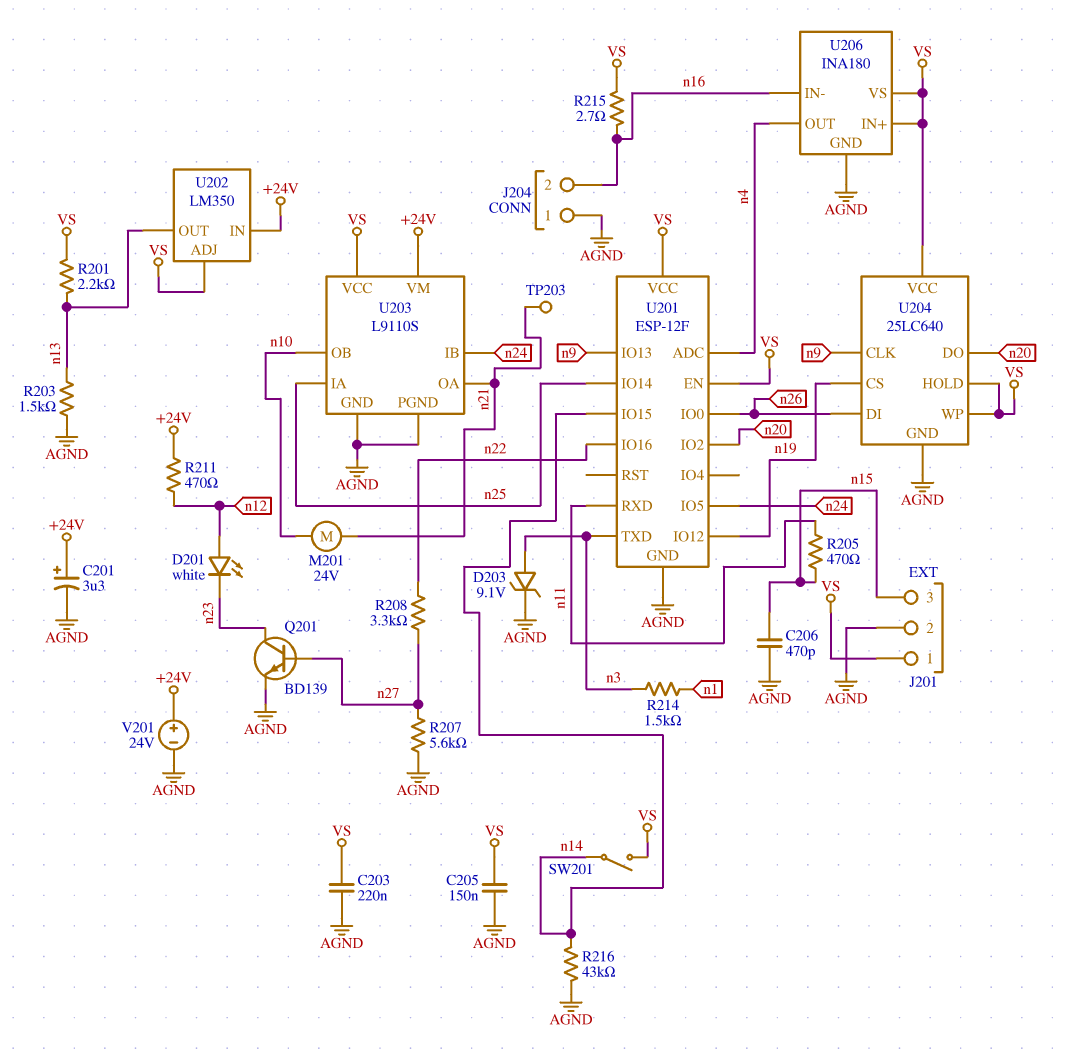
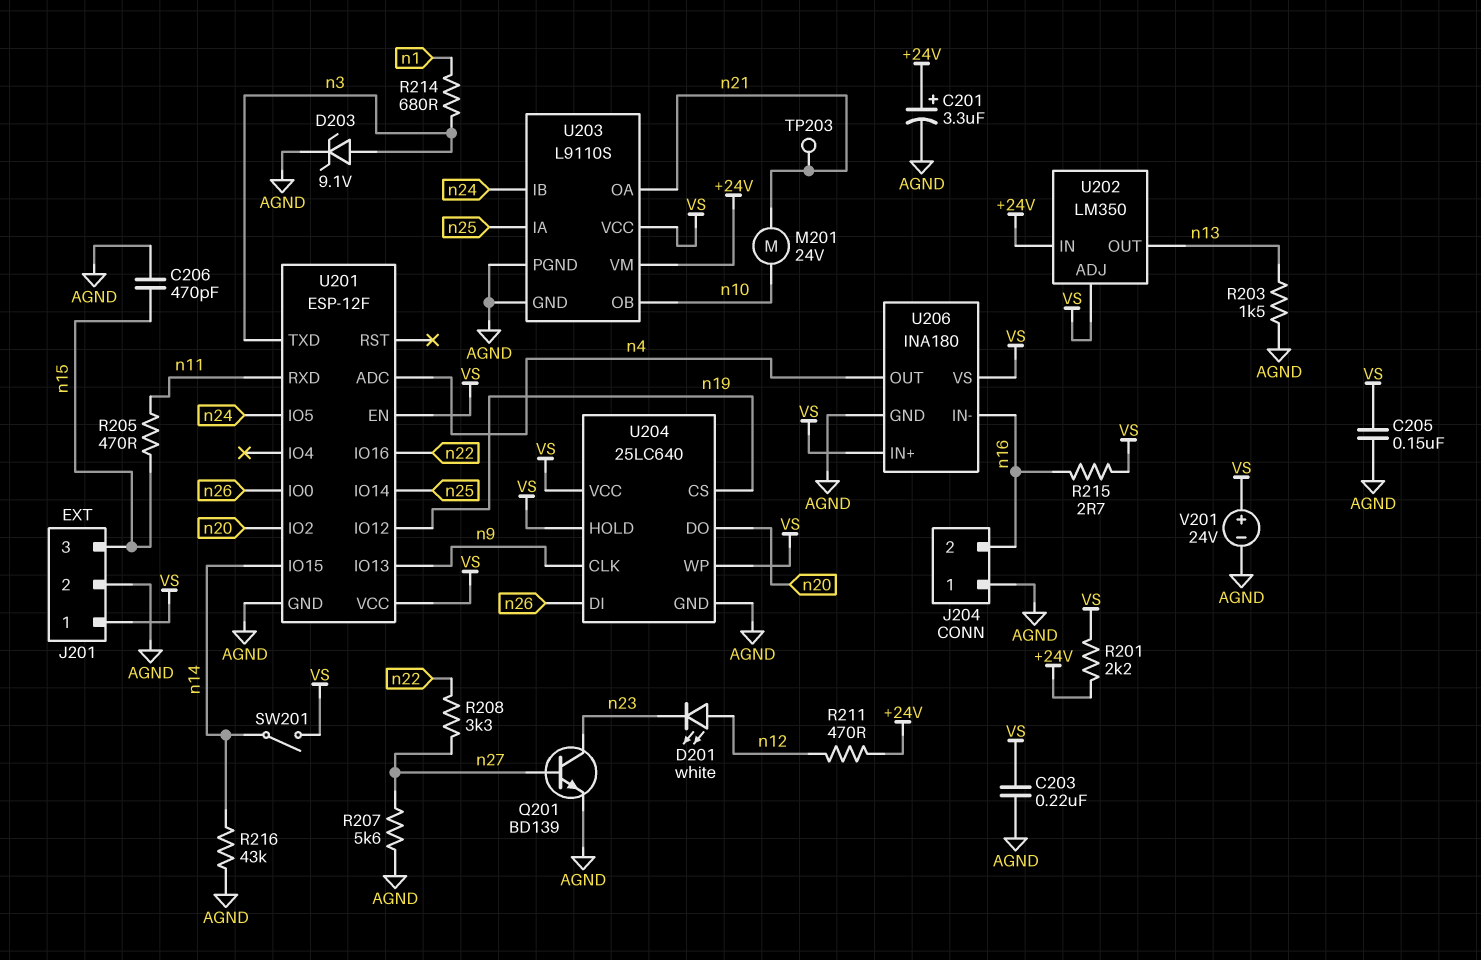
R201: 2.2k (VS, n13) -> 2.2k (+24V, VS)
R214: 1.5k (n1, n3) -> 680 (n1, n3)
V201: 24V (plus +24V, minus AGND) -> 24V (plus VS, minus AGND)

